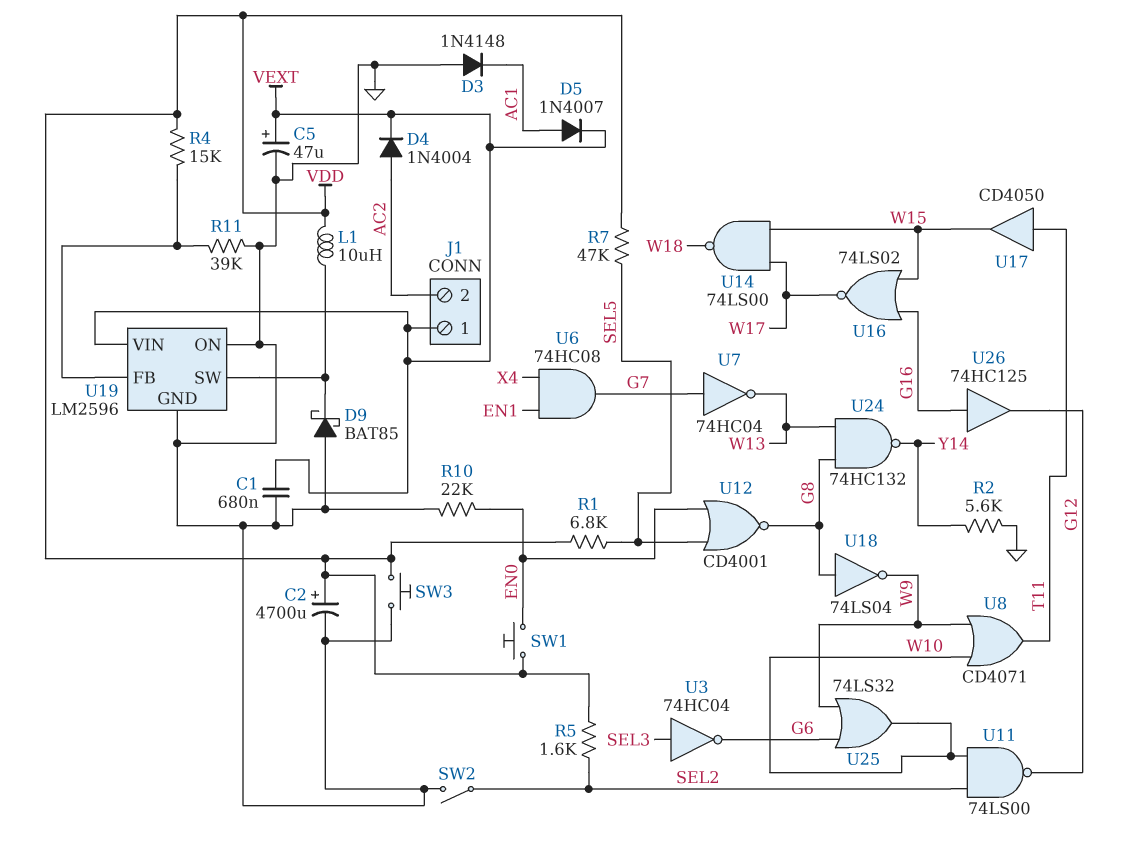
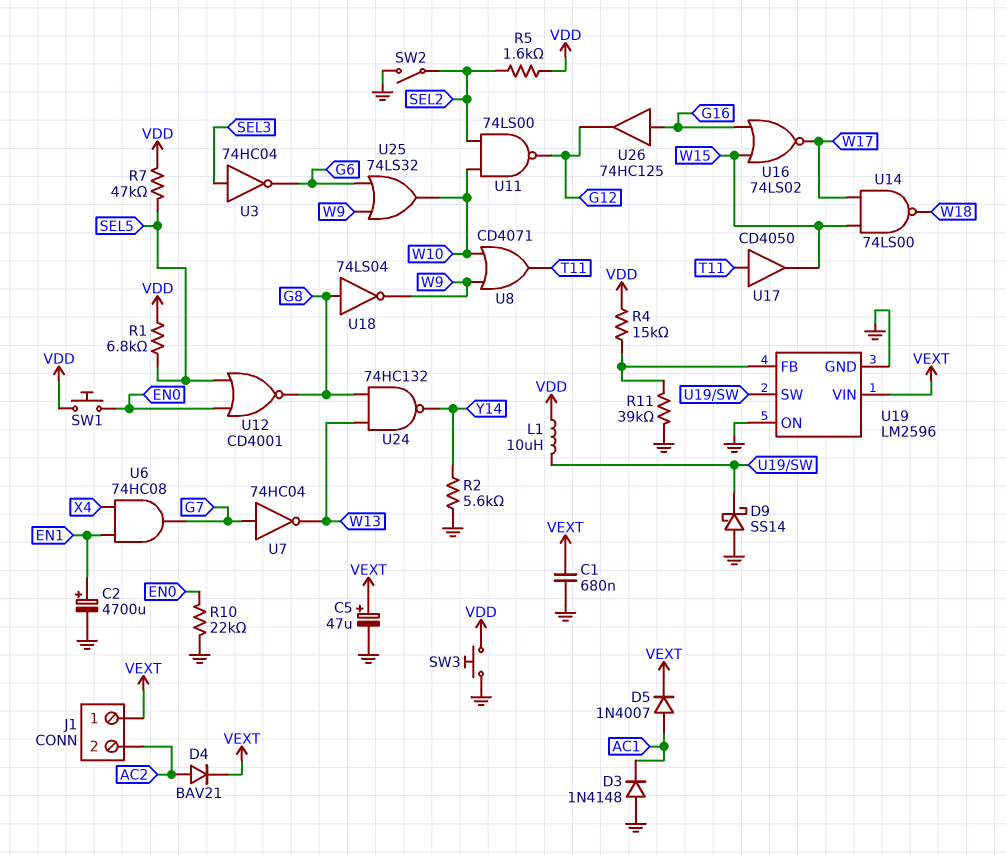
C2: 4700uF (plus VDD, minus GND) -> 4700uF (plus EN1, minus GND)
D4: diode 1N4004 (A AC2, K VEXT) -> diode BAV21 (A AC2, K VEXT)
D9: schottky BAT85 (A GND, K U19/SW) -> schottky SS14 (A GND, K U19/SW)

